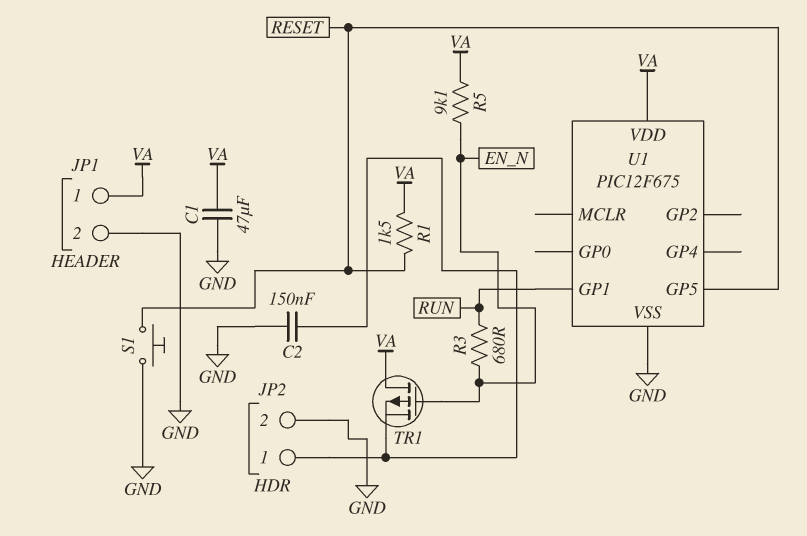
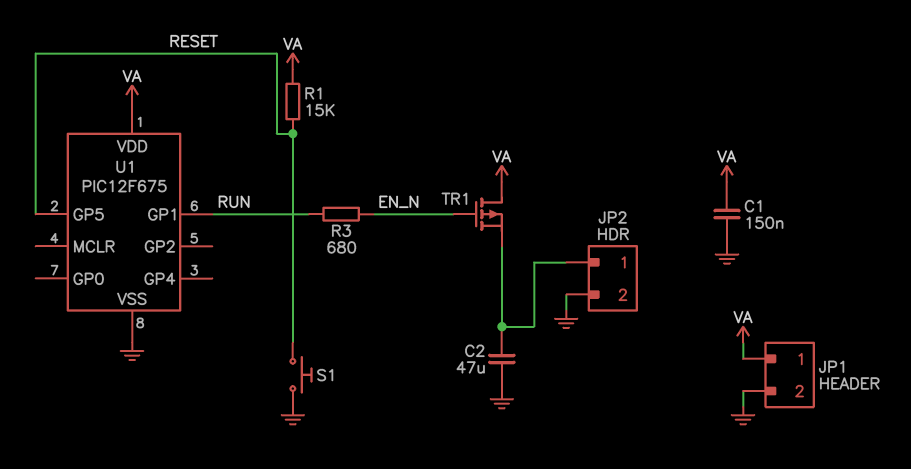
C1: 47uF (GND, VA) -> 150nF (GND, VA)
C2: 150nF (GND, JP2/1) -> 47uF (GND, JP2/1)
R1: 1.5k (RESET, VA) -> 15k (RESET, VA)
R5: 9.1k (EN_N, VA) -> none

